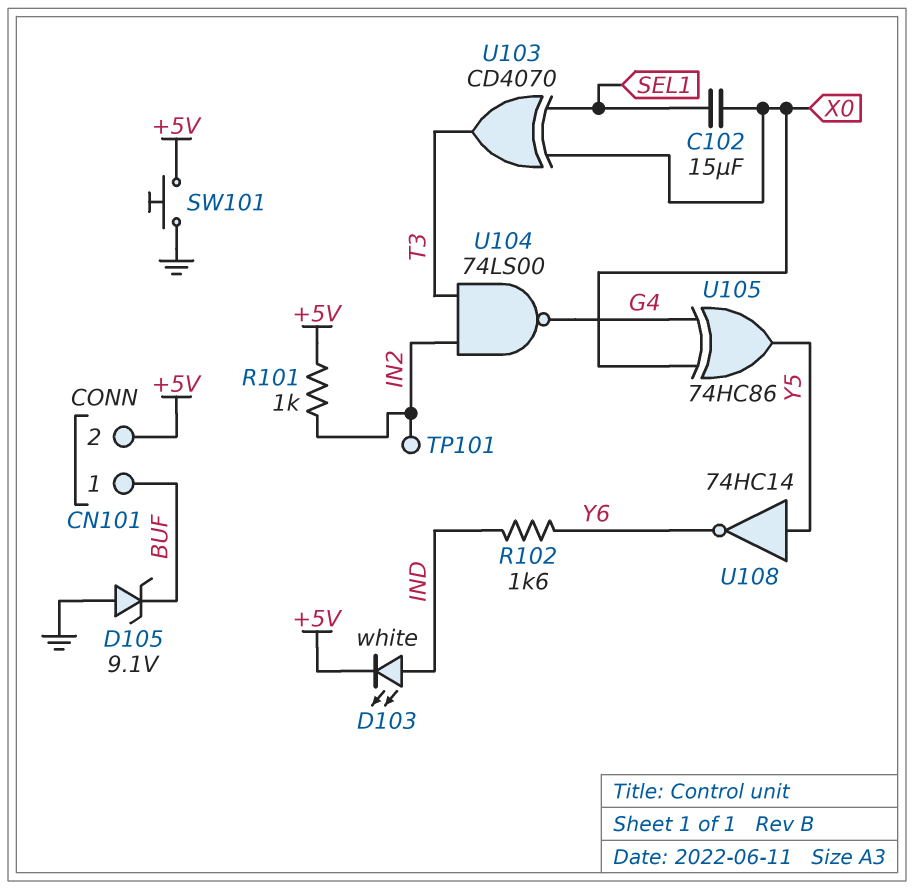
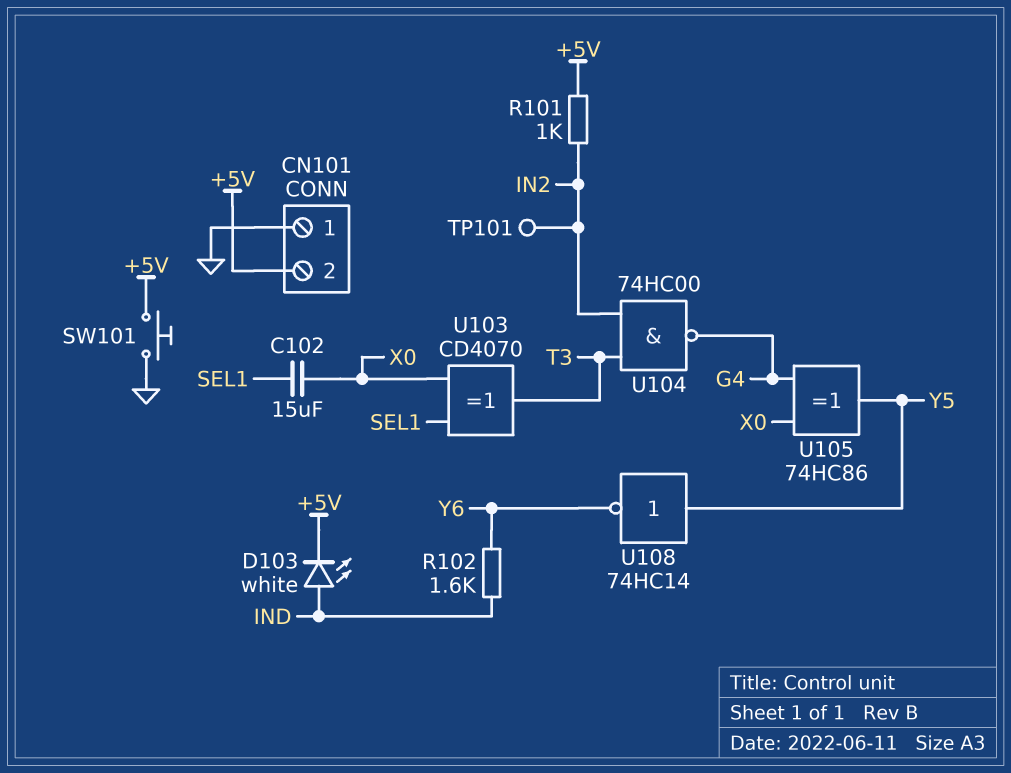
CN101 pin 1: BUF -> GND
D105: zener 9.1V (A GND, K BUF) -> none
U104: NAND 74LS00 (in IN2, in T3, out G4) -> NAND 74HC00 (in IN2, in T3, out G4)

